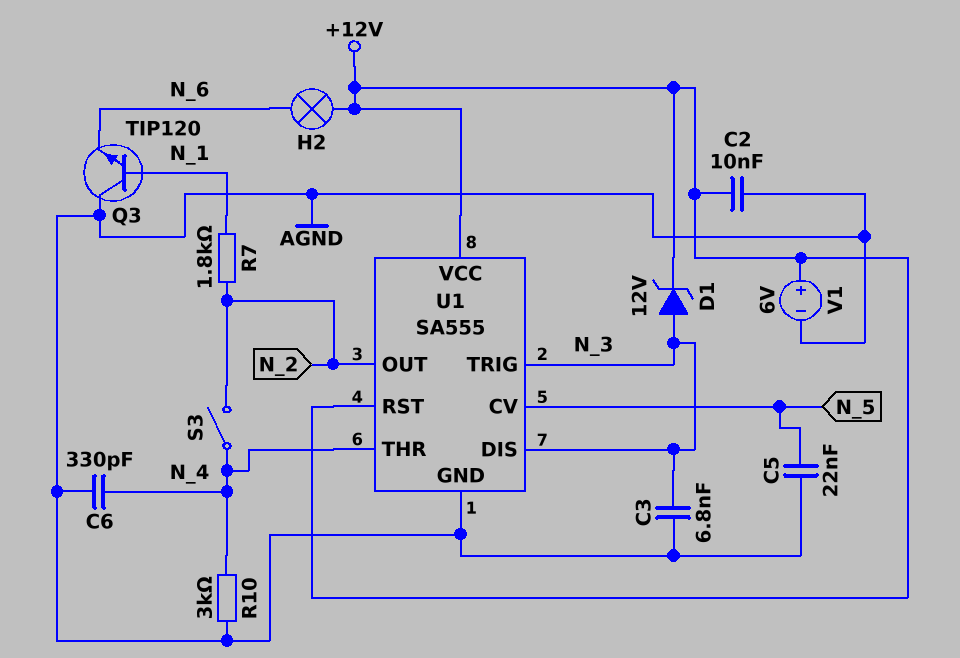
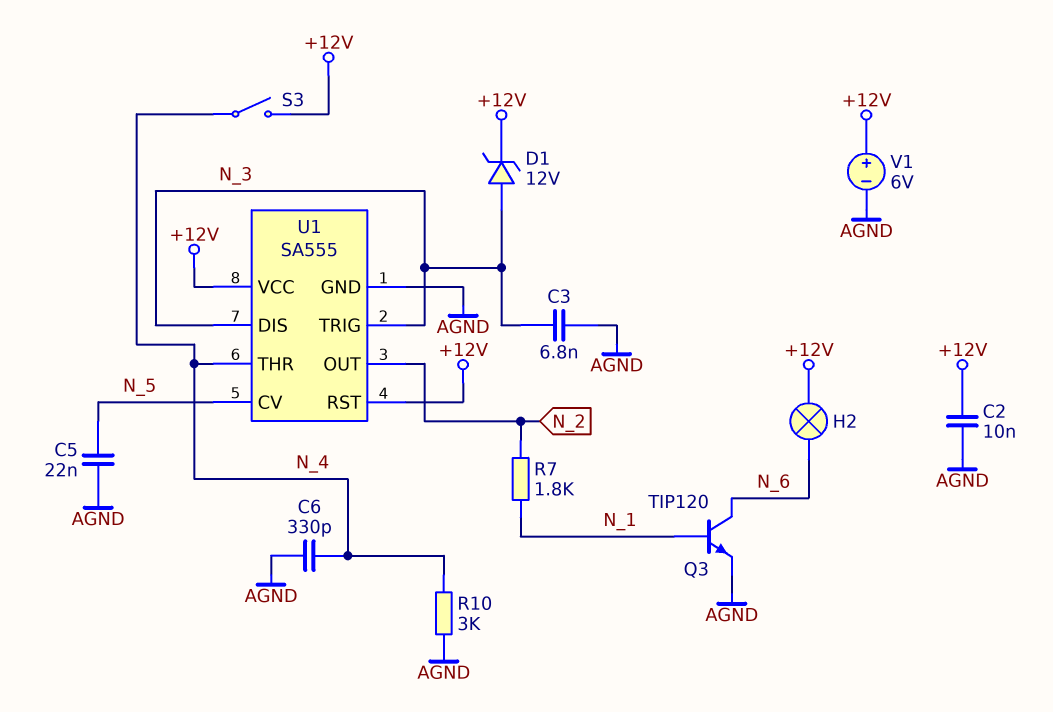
Q3: NPN TIP120 (B N_1, C AGND, E N_6) -> NPN TIP120 (B N_1, C N_6, E AGND)
S3: switch (N_2, N_4) -> switch (+12V, N_4)

